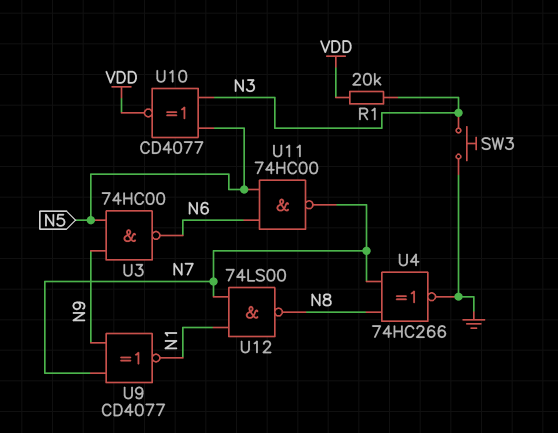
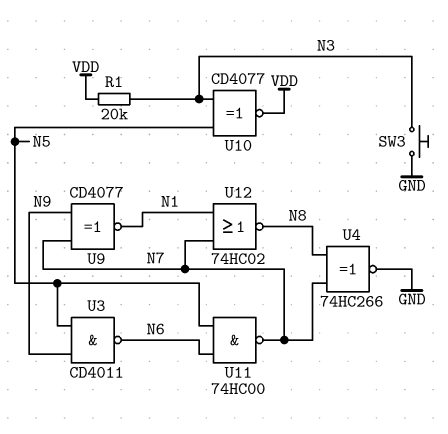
U3: NAND 74HC00 (in N5, in N9, out N6) -> NAND CD4011 (in N5, in N9, out N6)
U12: NAND 74LS00 (in N1, in N7, out N8) -> NOR 74HC02 (in N1, in N7, out N8)

